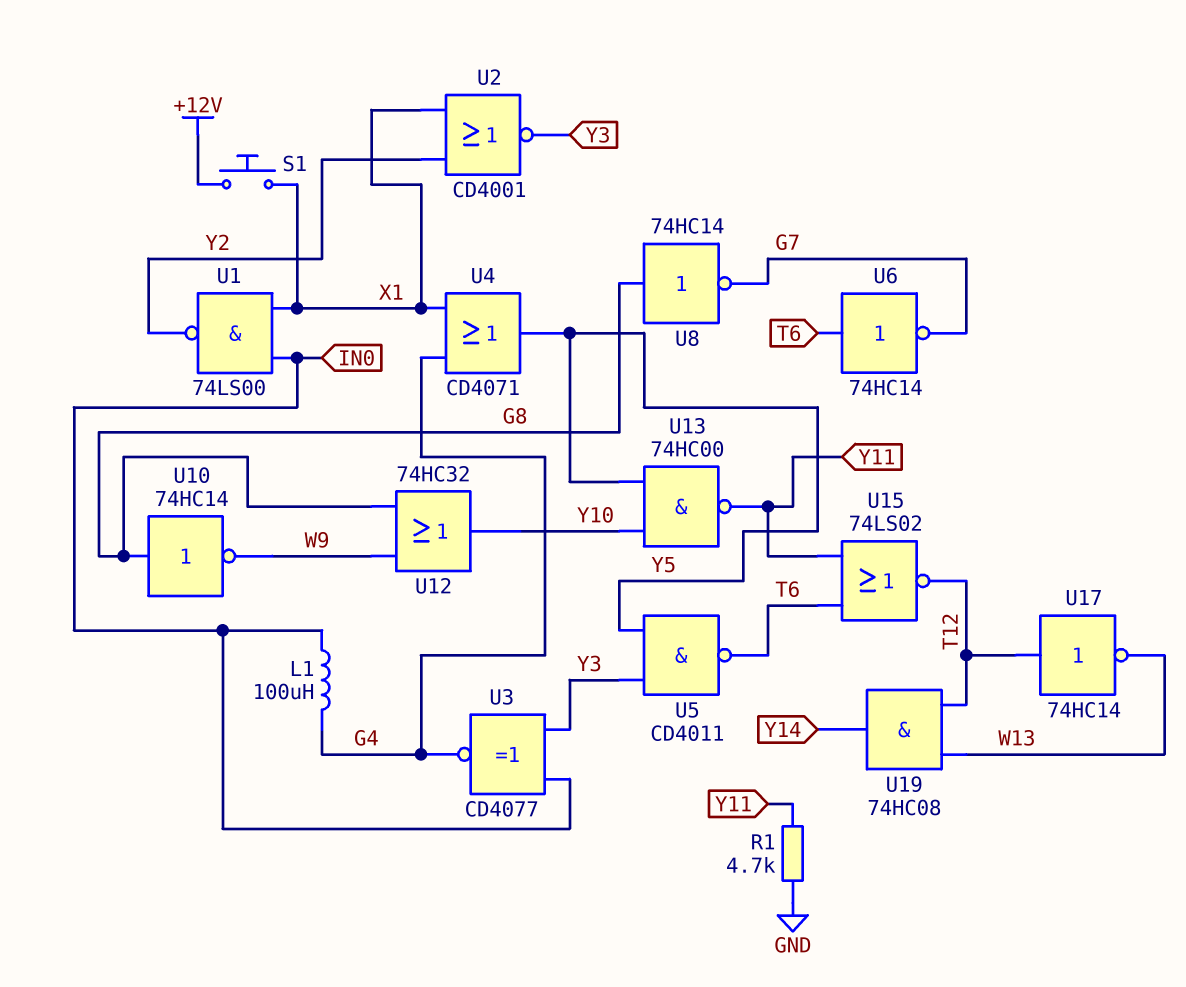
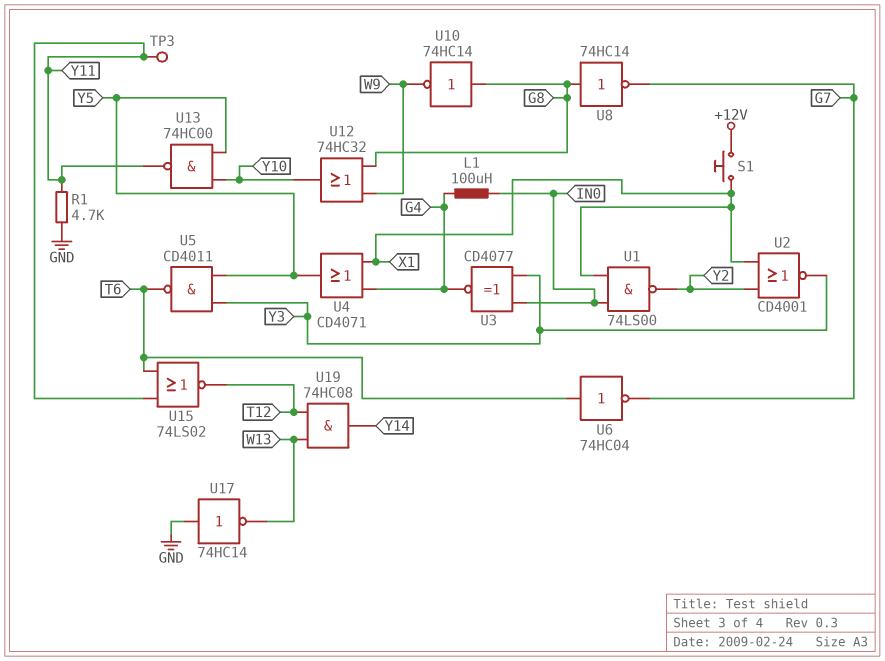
TP3: none -> test point (Y11)
U6: NOT 74HC14 (in T6, out G7) -> NOT 74HC04 (in T6, out G7)
U17: NOT 74HC14 (in T12, out W13) -> NOT 74HC14 (in GND, out W13)

